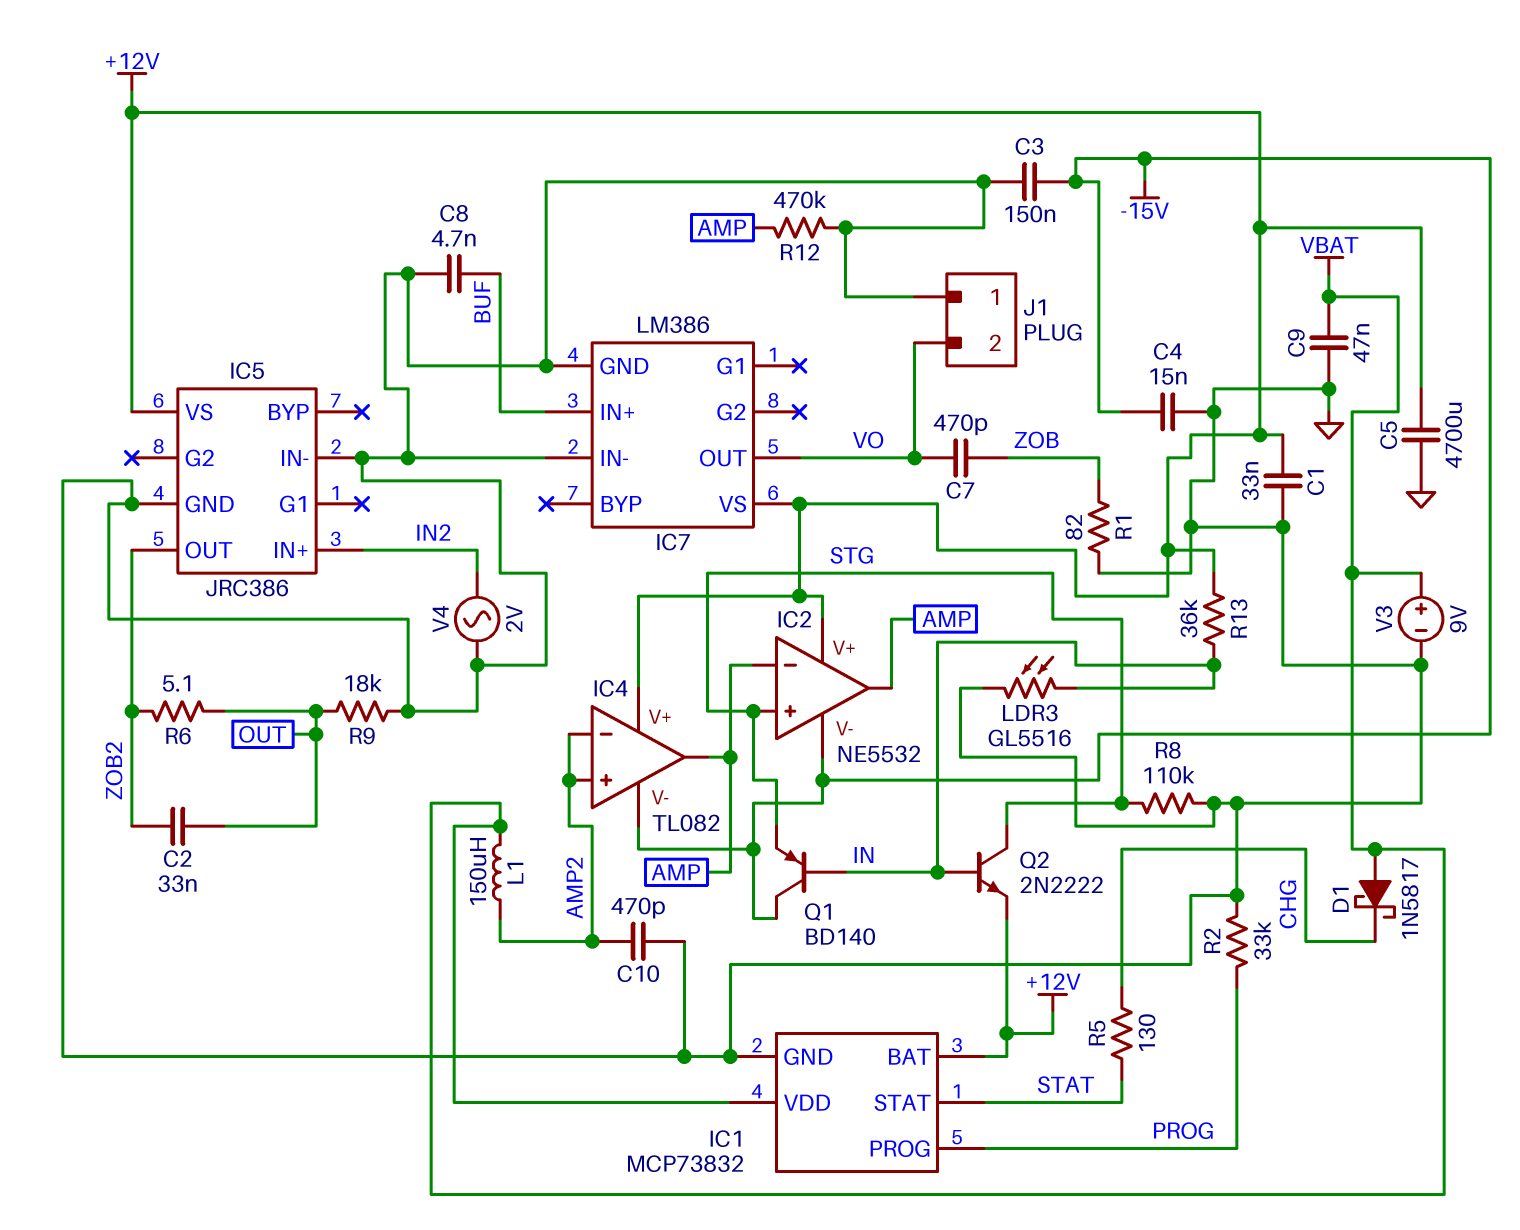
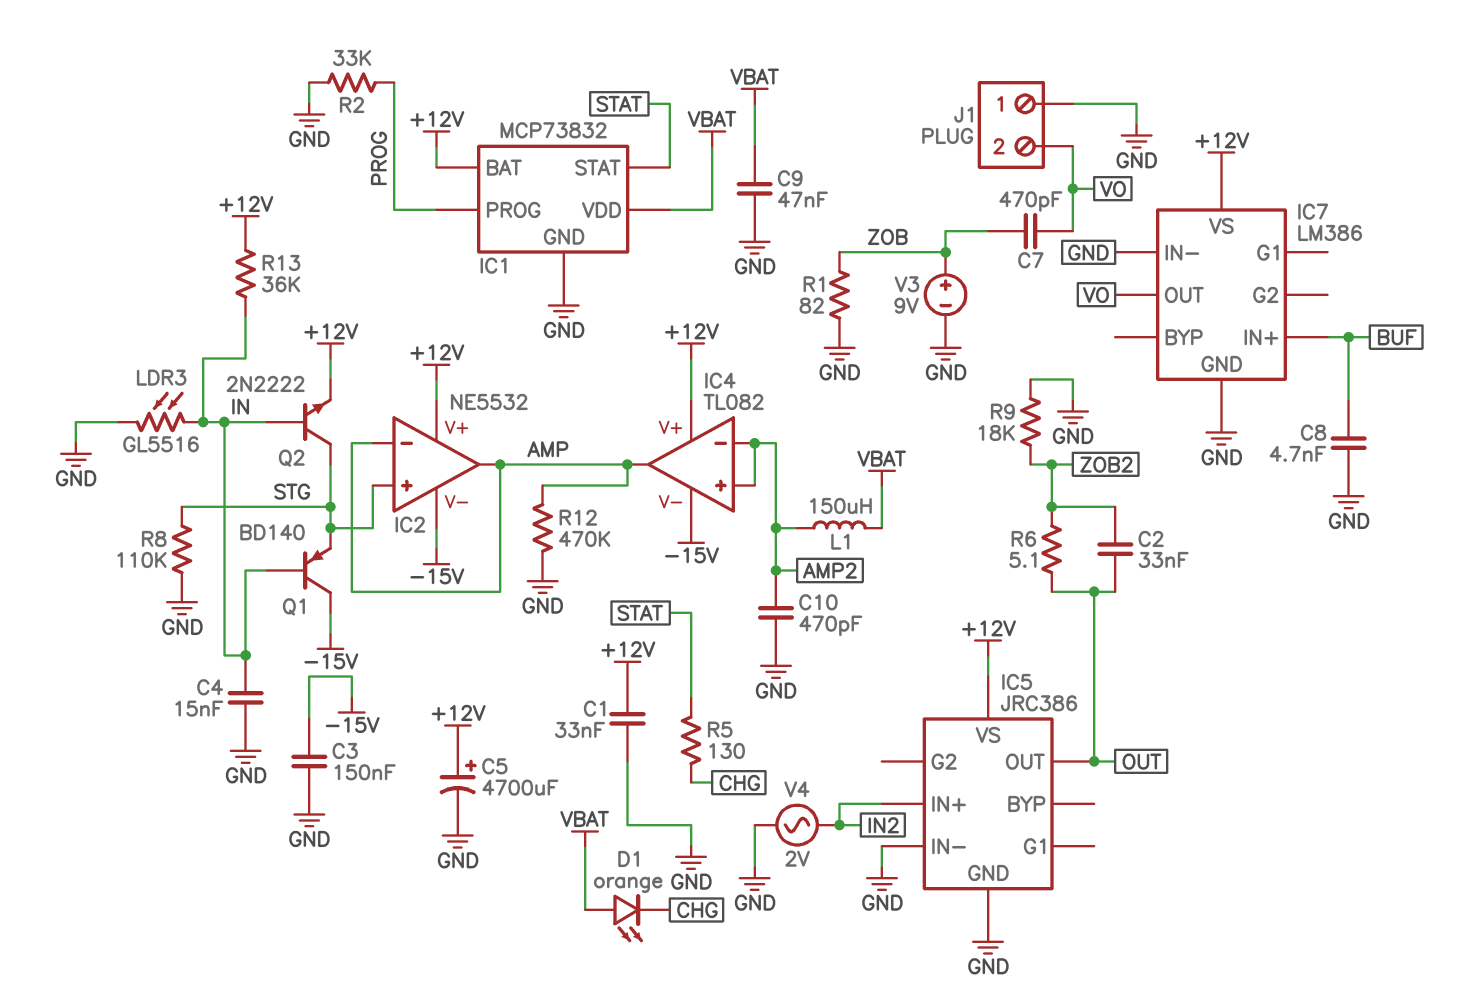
C4: 15nF (-15V, GND) -> 15nF (GND, IN)
C5: 4700uF (+12V, GND) -> 4700uF (plus +12V, minus GND)
D1: schottky 1N5817 (A VBAT, K CHG) -> LED orange (A VBAT, K CHG)
IC5 pin OUT: ZOB2 -> OUT
R9: 18k (GND, OUT) -> 18k (GND, ZOB2)
V3: 9V (plus VBAT, minus GND) -> 9V (plus ZOB, minus GND)

